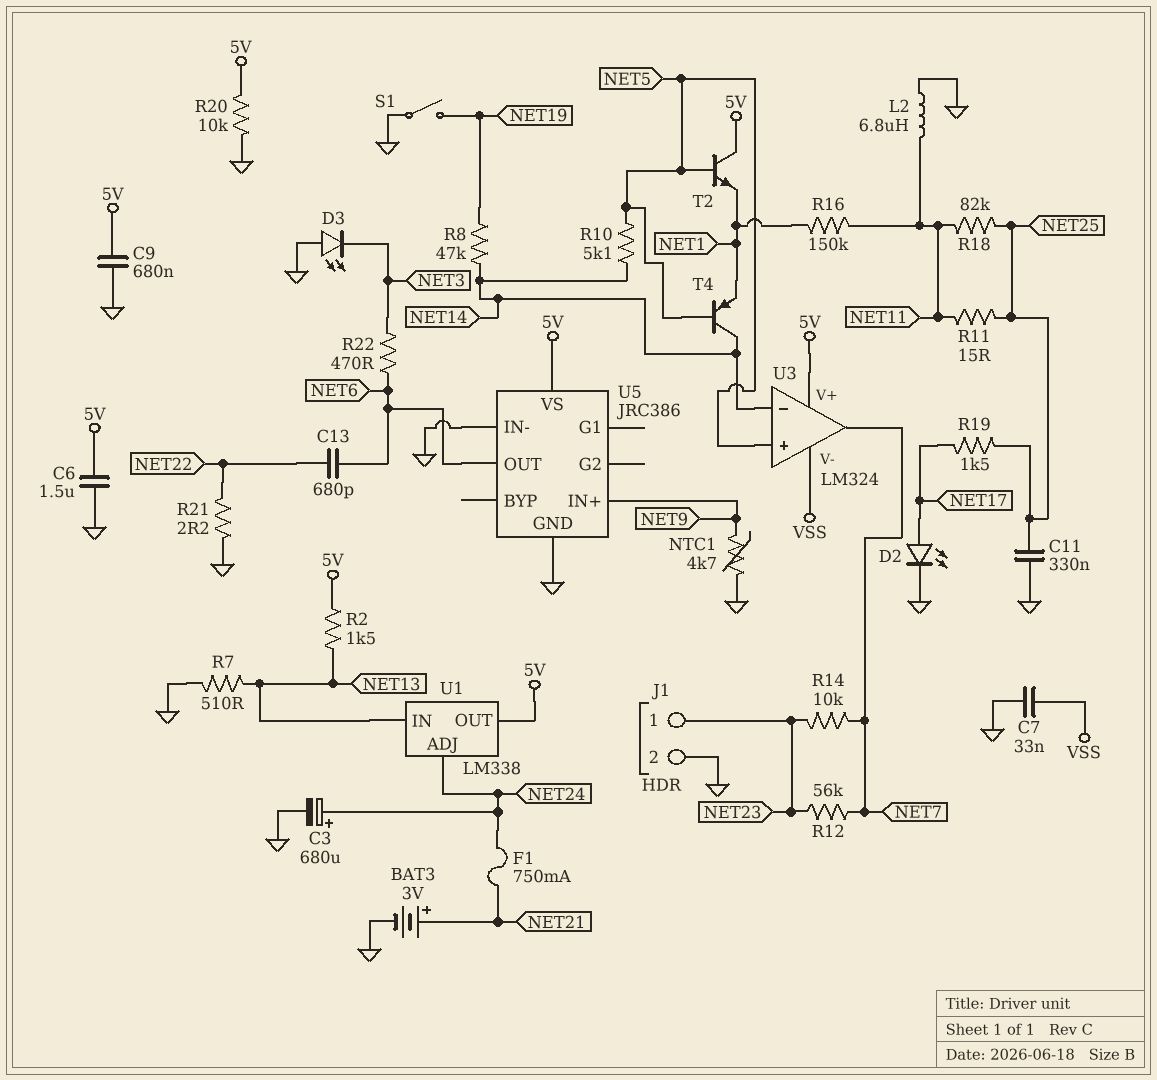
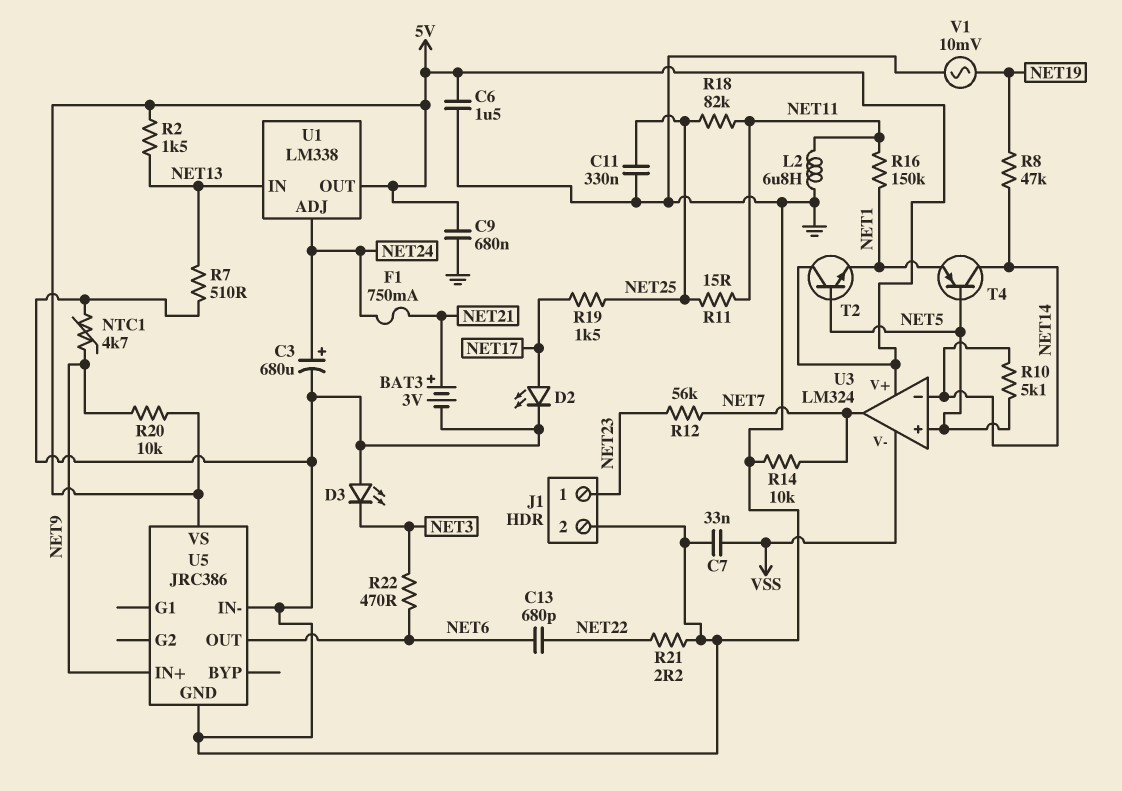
R14: 10k (NET7, NET23) -> 10k (GND, NET7)
R20: 10k (5V, GND) -> 10k (5V, NET9)
S1: switch (GND, NET19) -> none
V1: none -> AC 10mV (GND, NET19)

